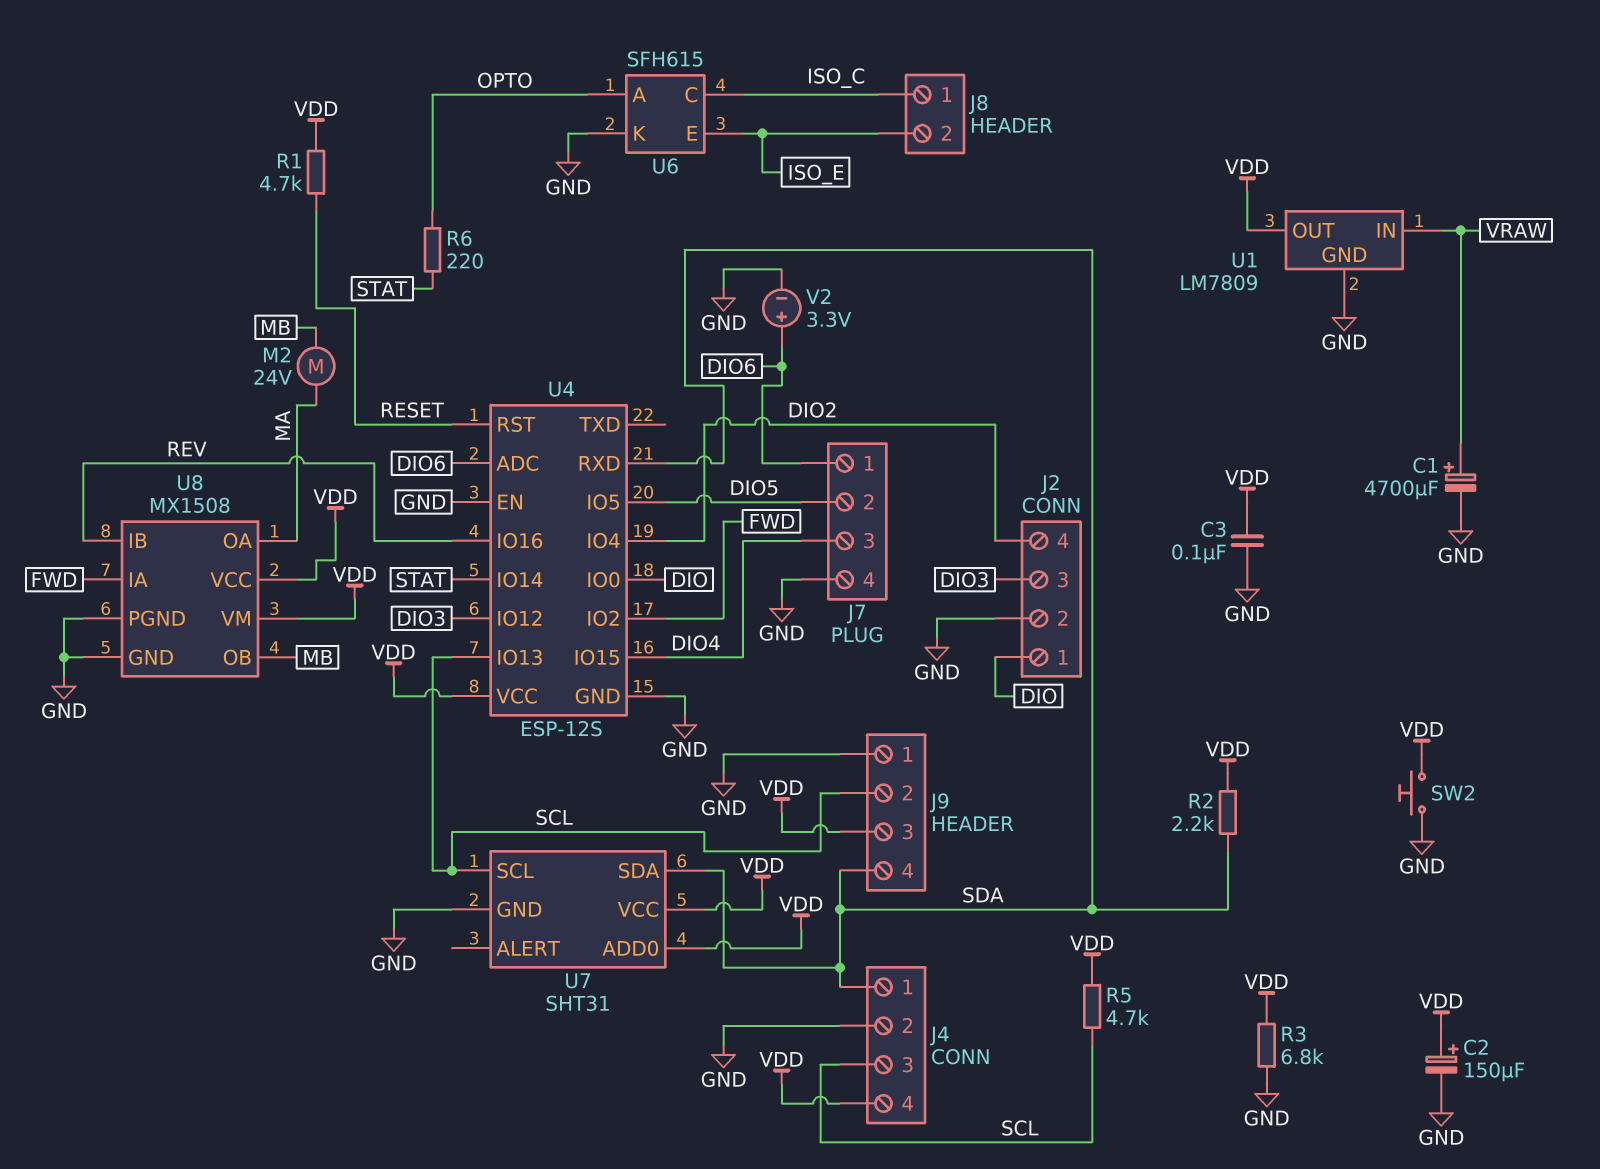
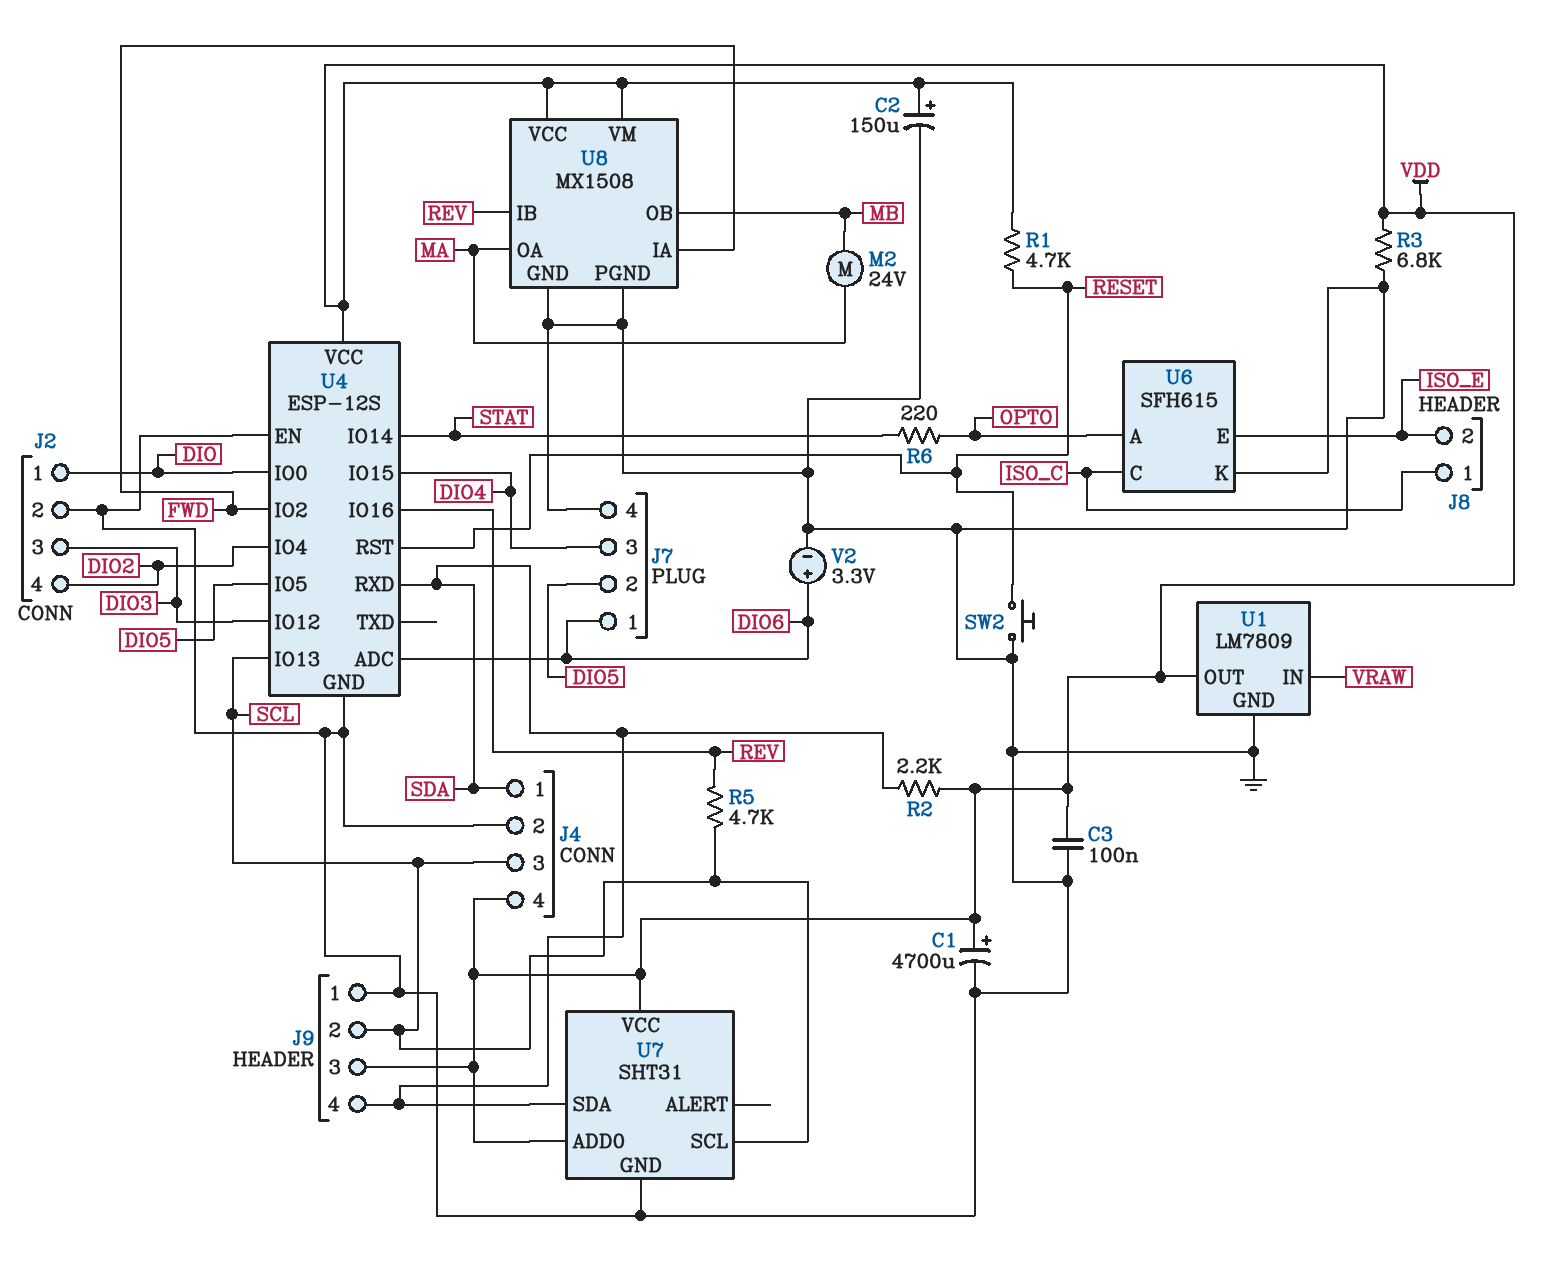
C1: 4700uF (plus VRAW, minus GND) -> 4700uF (plus VDD, minus GND)
R5: 4.7k (SCL, VDD) -> 4.7k (REV, SCL)
SW2: button (GND, VDD) -> button (GND, RESET)

